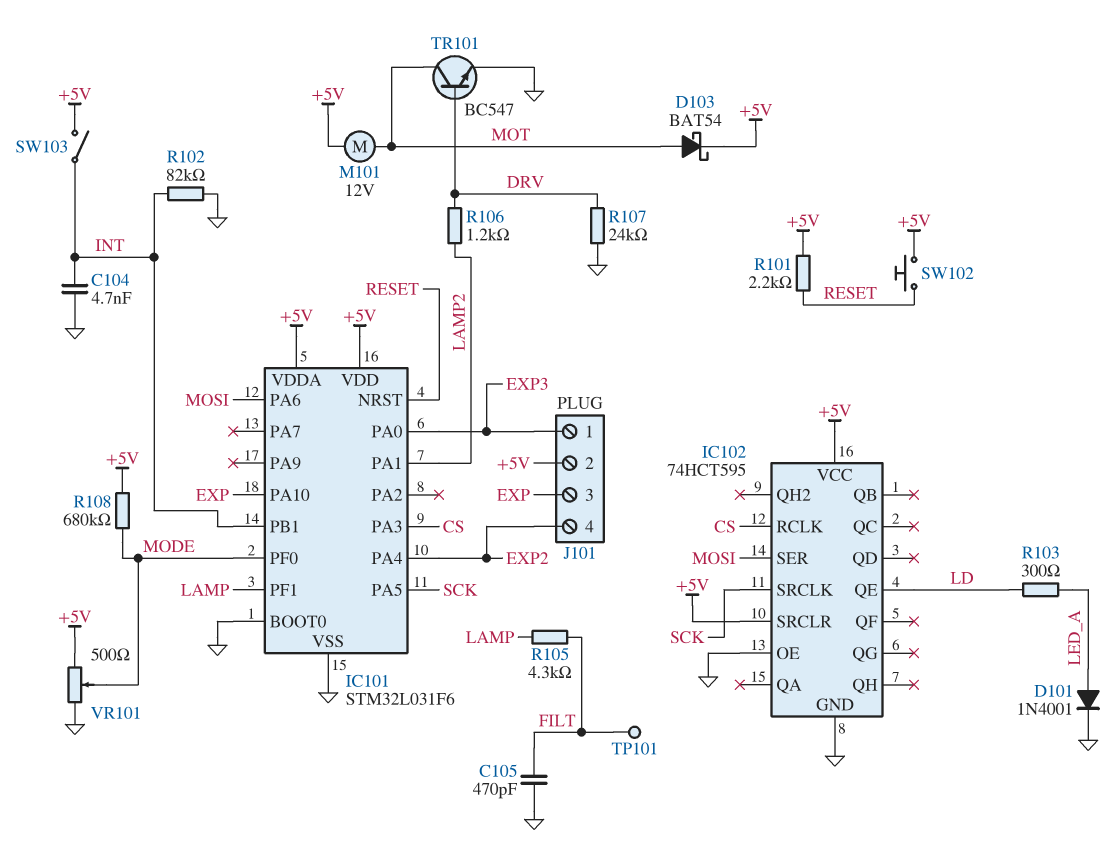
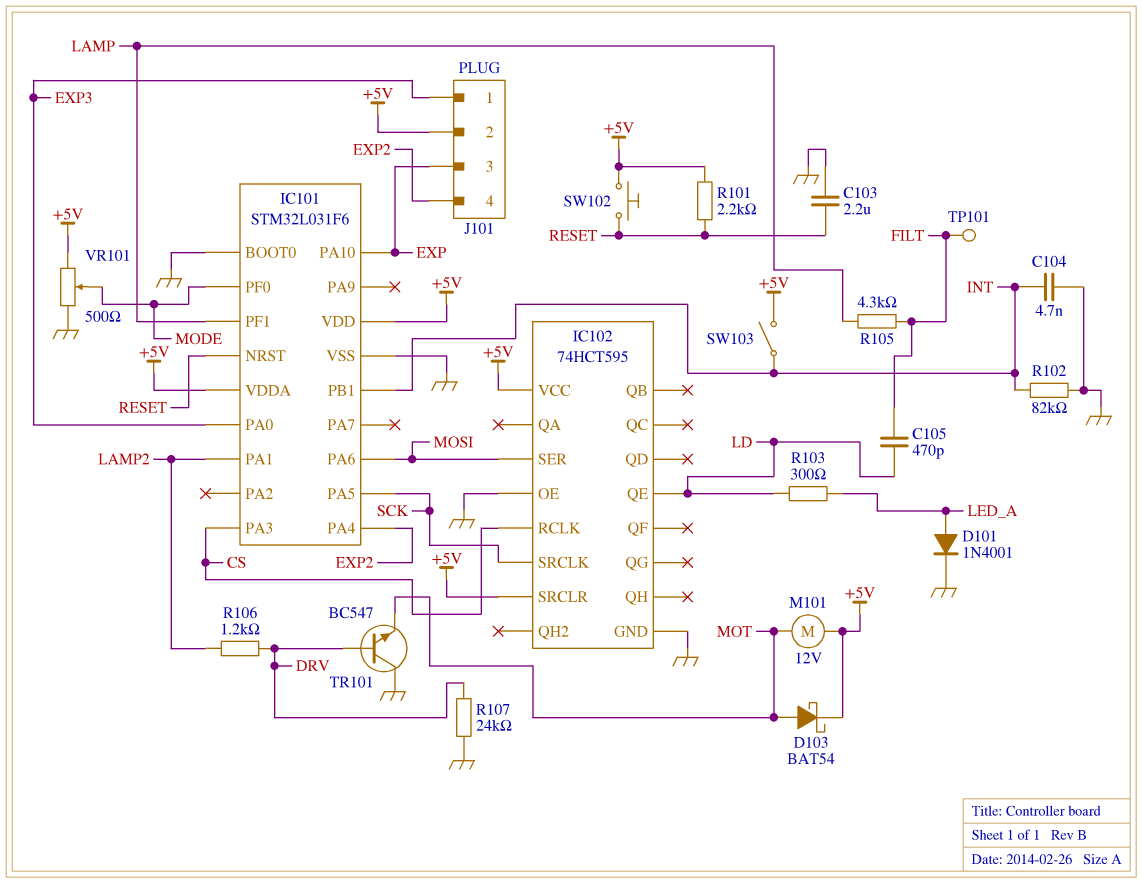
C103: none -> 2.2uF (GND, RESET)
C105: 470pF (FILT, GND) -> 470pF (FILT, LD)
R108: 680k (+5V, MODE) -> none
TR101: NPN BC547 (B DRV, C MOT, E GND) -> NPN BC547 (B DRV, C GND, E MOT)

